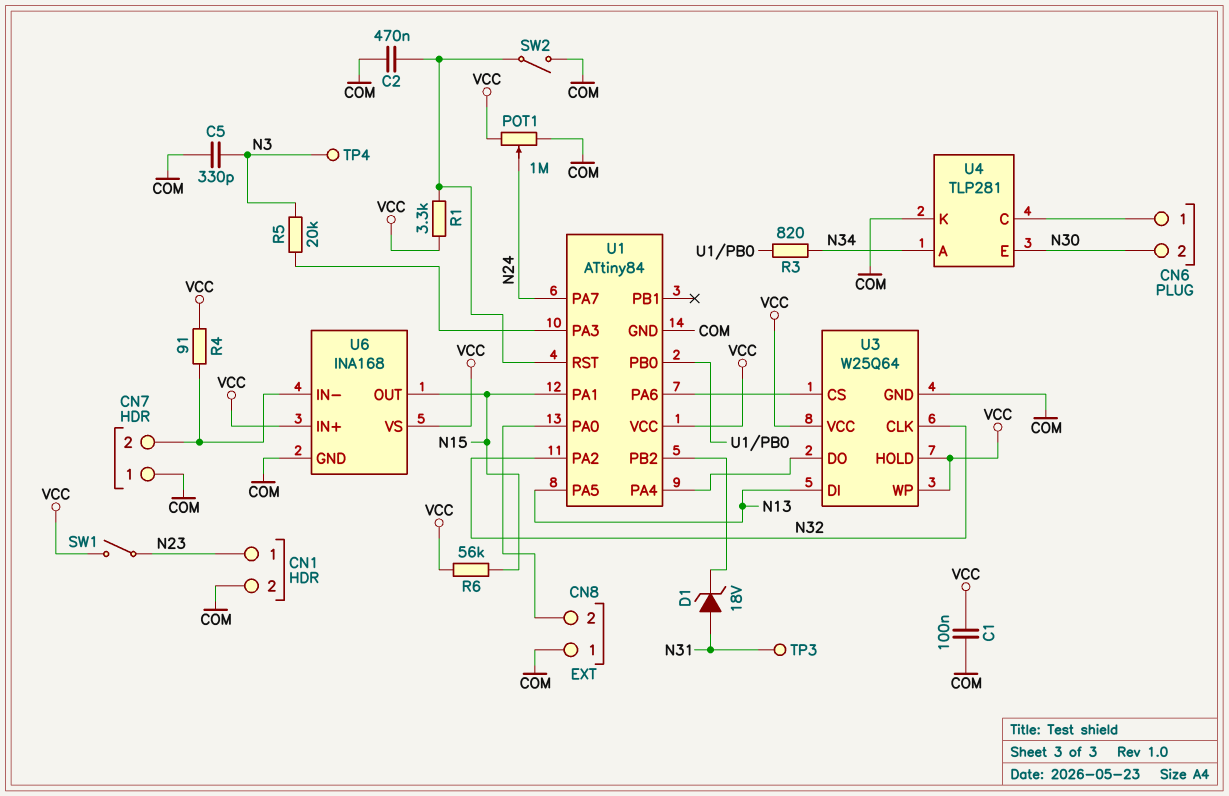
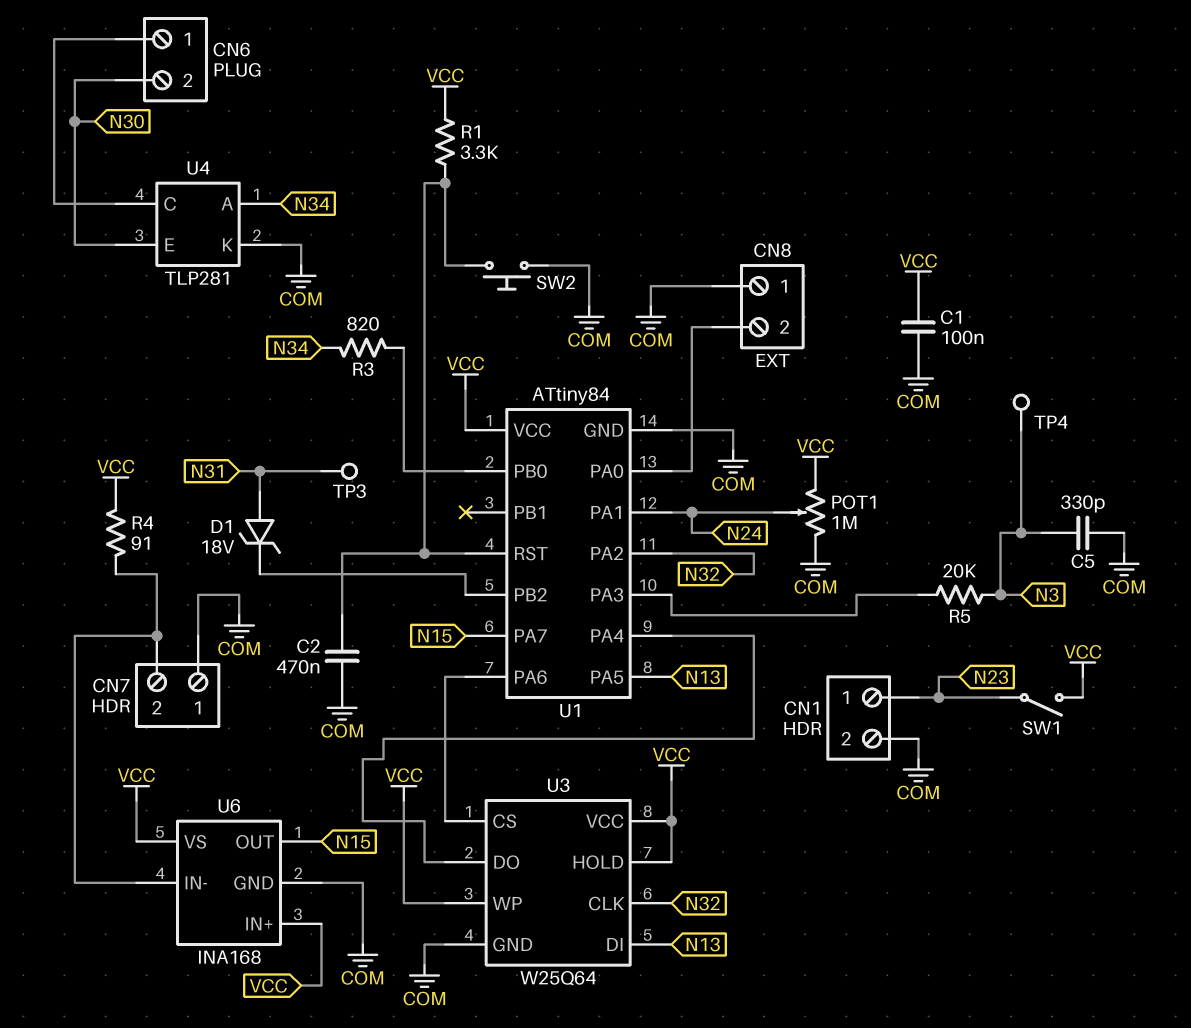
R6: 56k (N15, VCC) -> none
SW2: switch (COM, U1/RST) -> button (COM, U1/RST)
U1 pin PA1: N15 -> N24
U1 pin PA7: N24 -> N15

